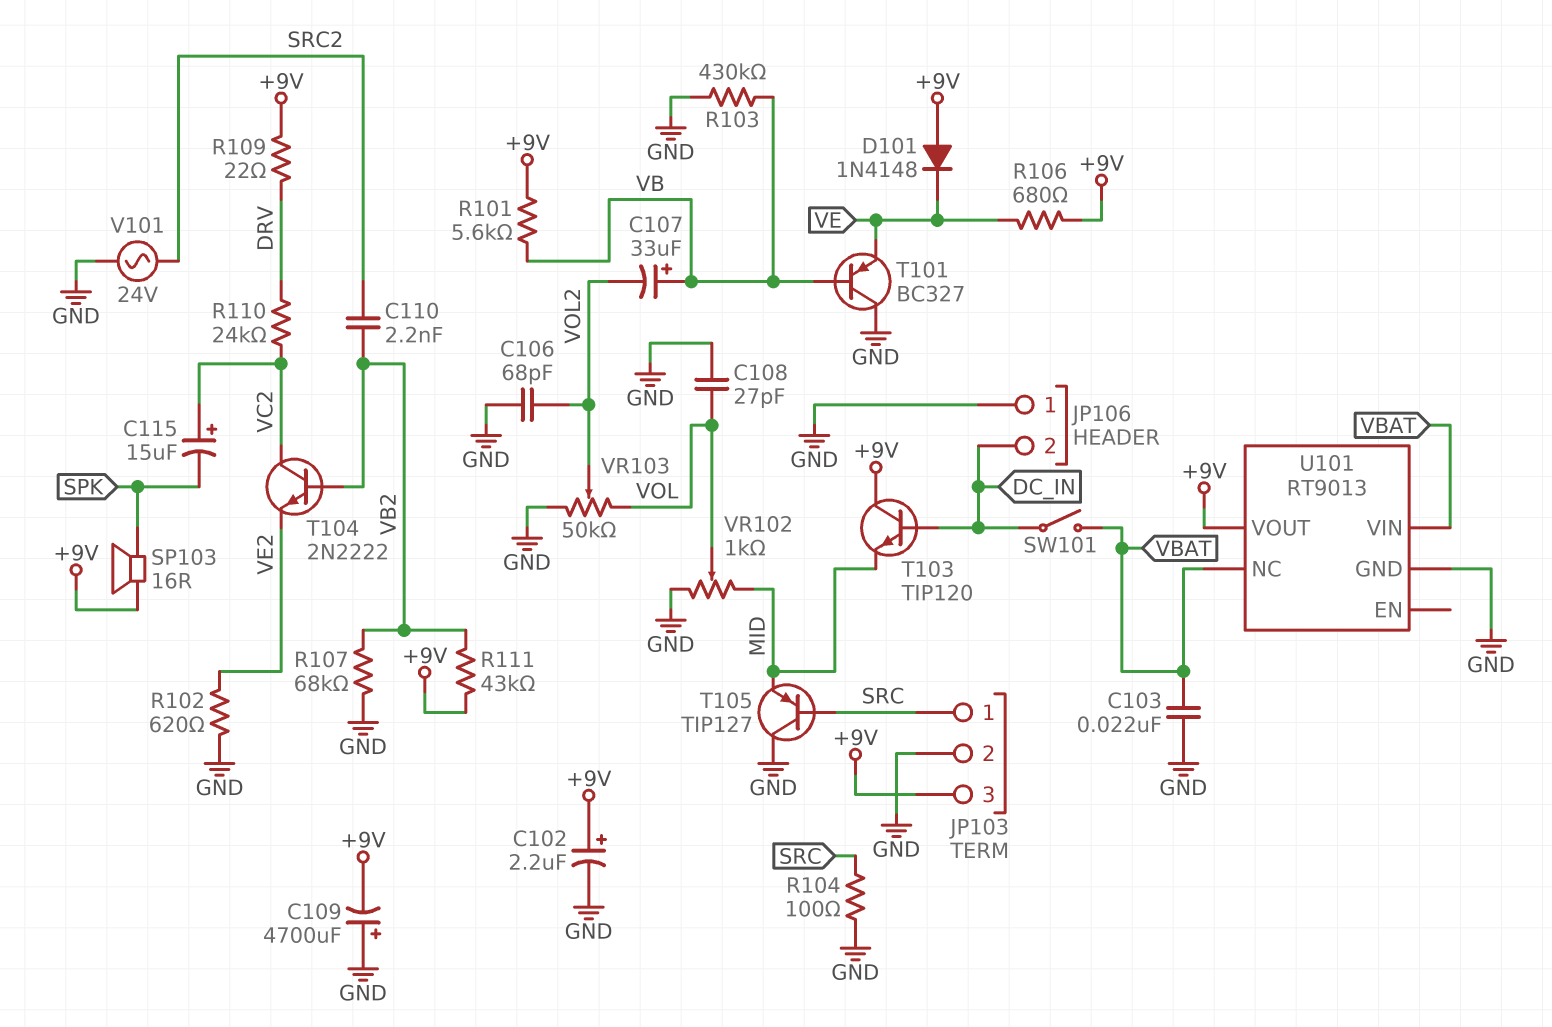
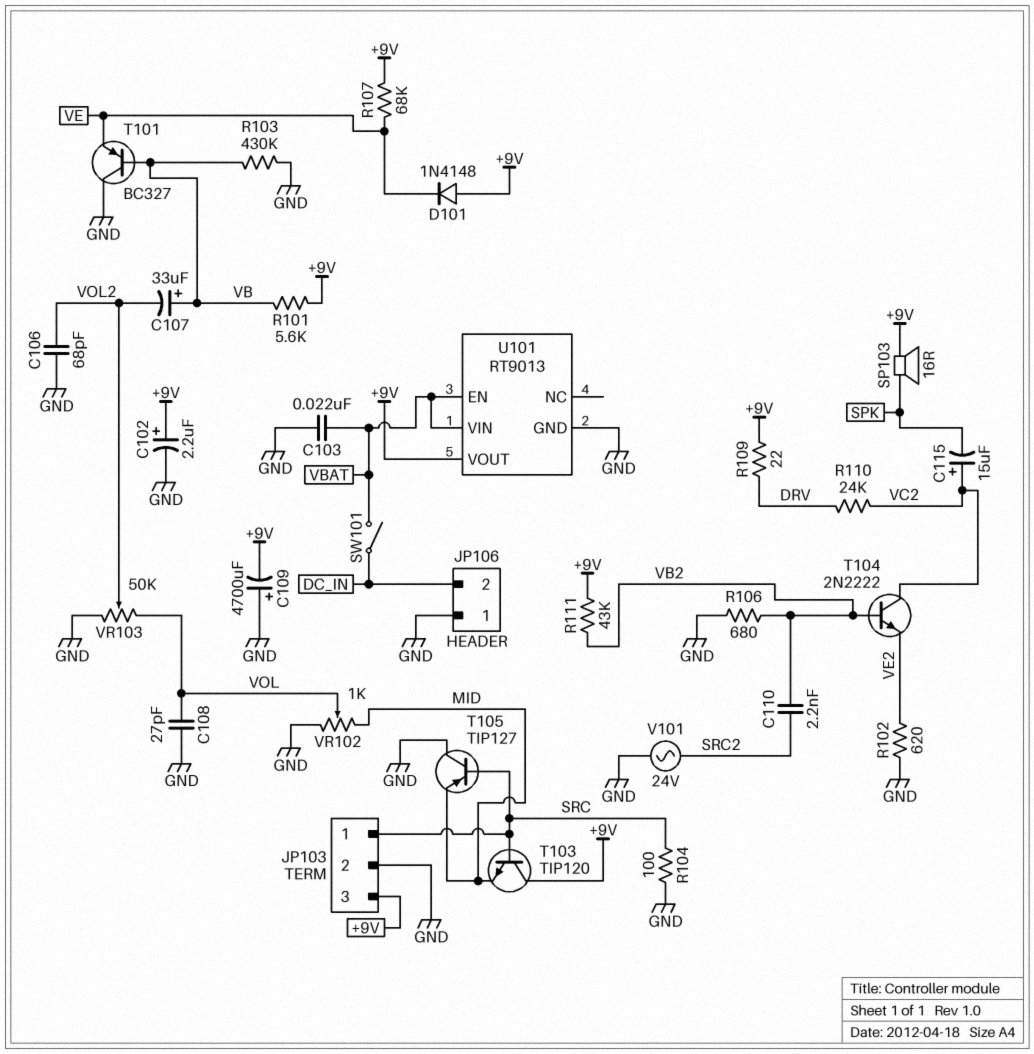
R106: 680 (+9V, VE) -> 680 (GND, VB2)
R107: 68k (GND, VB2) -> 68k (+9V, VE)
T103: NPN TIP120 (B DC_IN, C +9V, E MID) -> NPN TIP120 (B SRC, C +9V, E MID)
U101 pin EN: none -> VBAT
U101 pin NC: VBAT -> none

